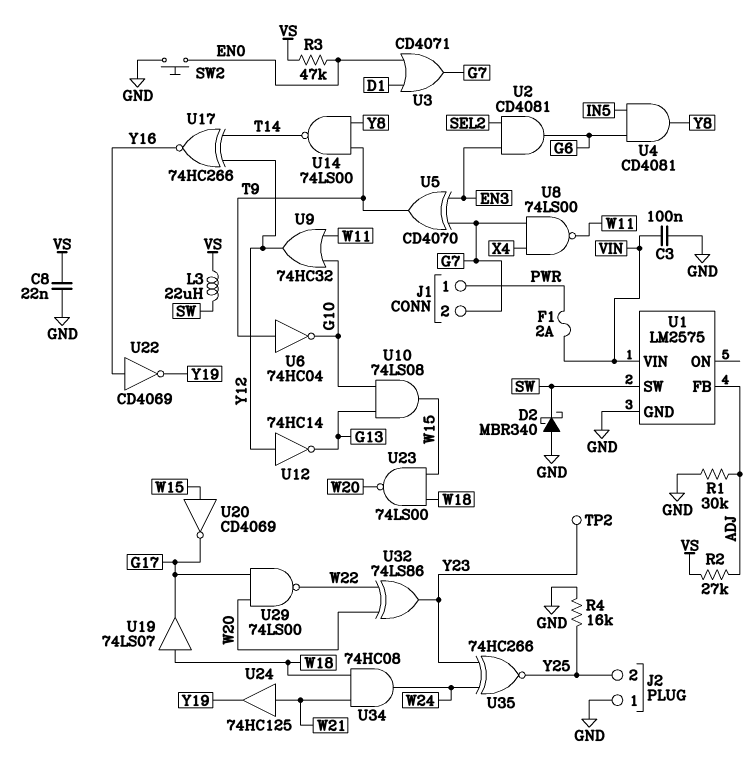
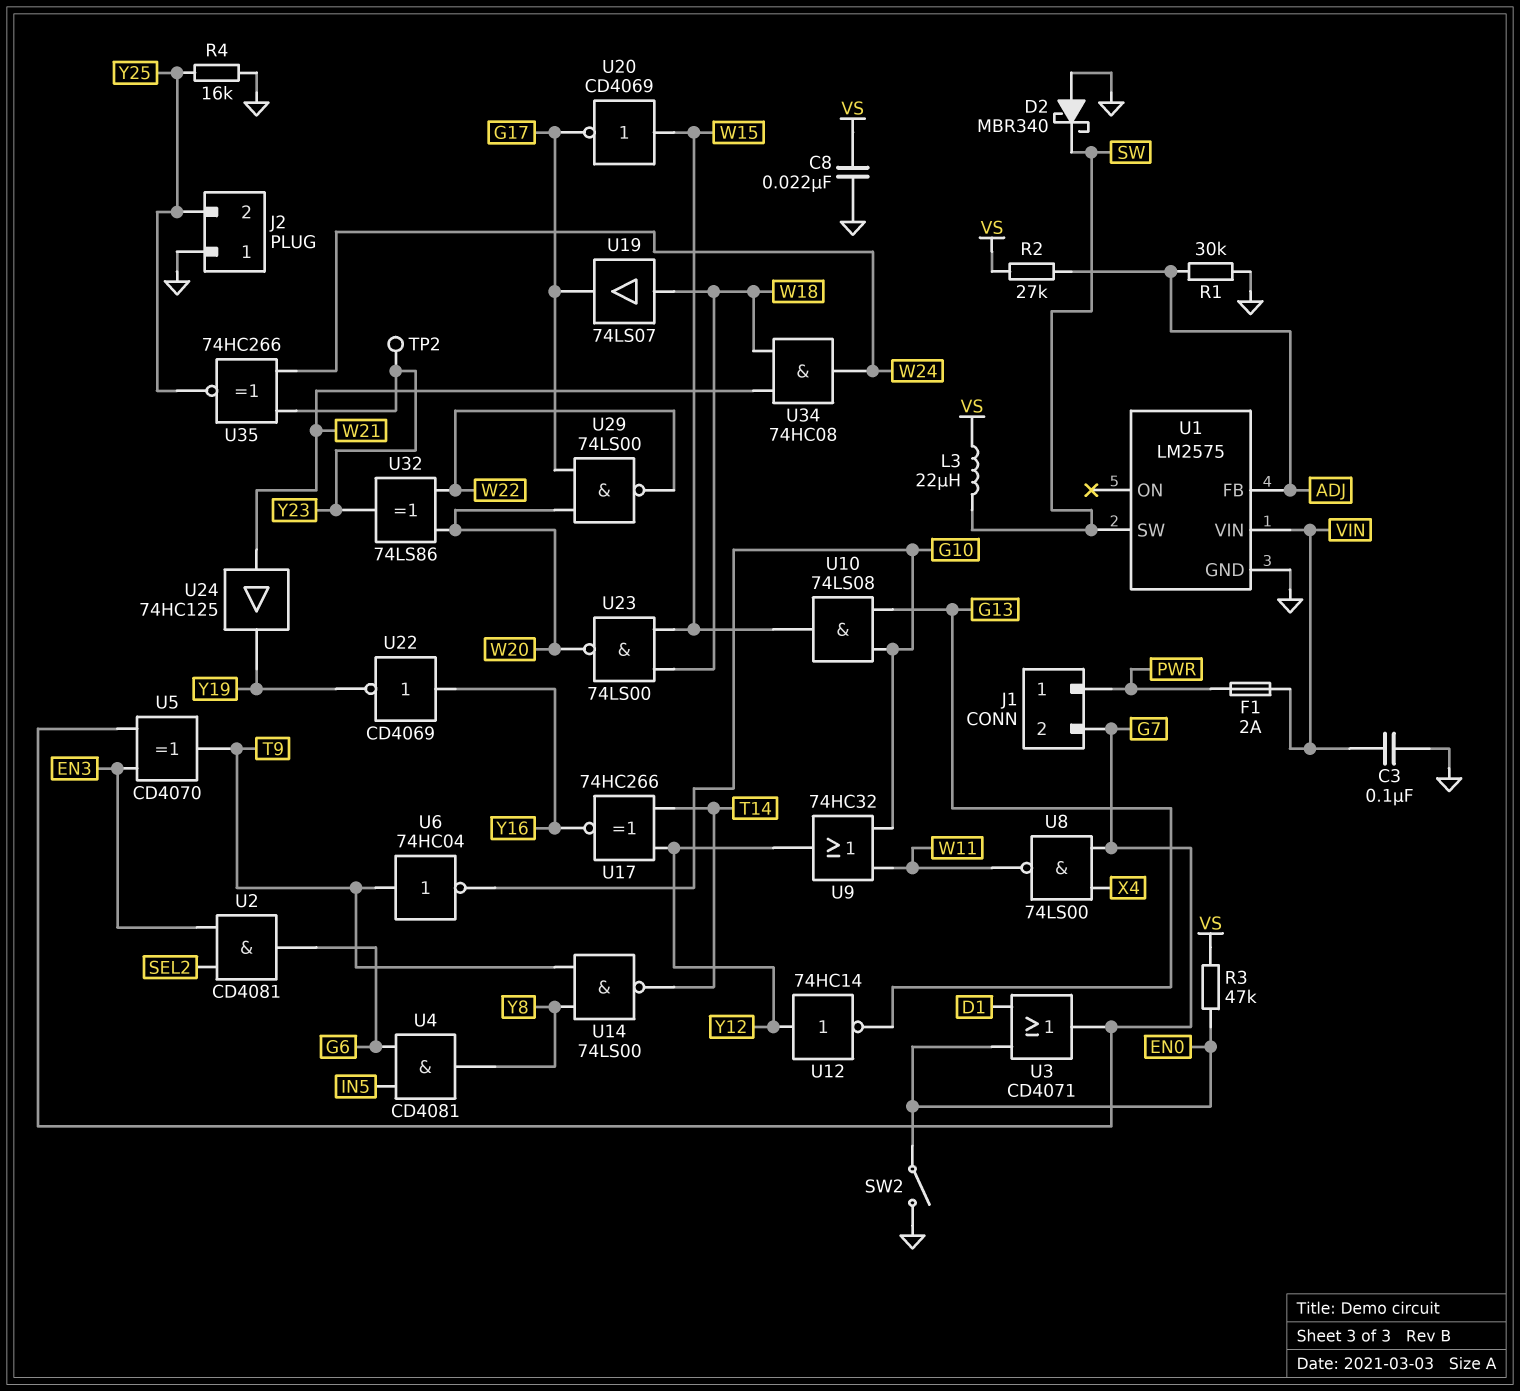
SW2: button (EN0, GND) -> switch (EN0, GND)

